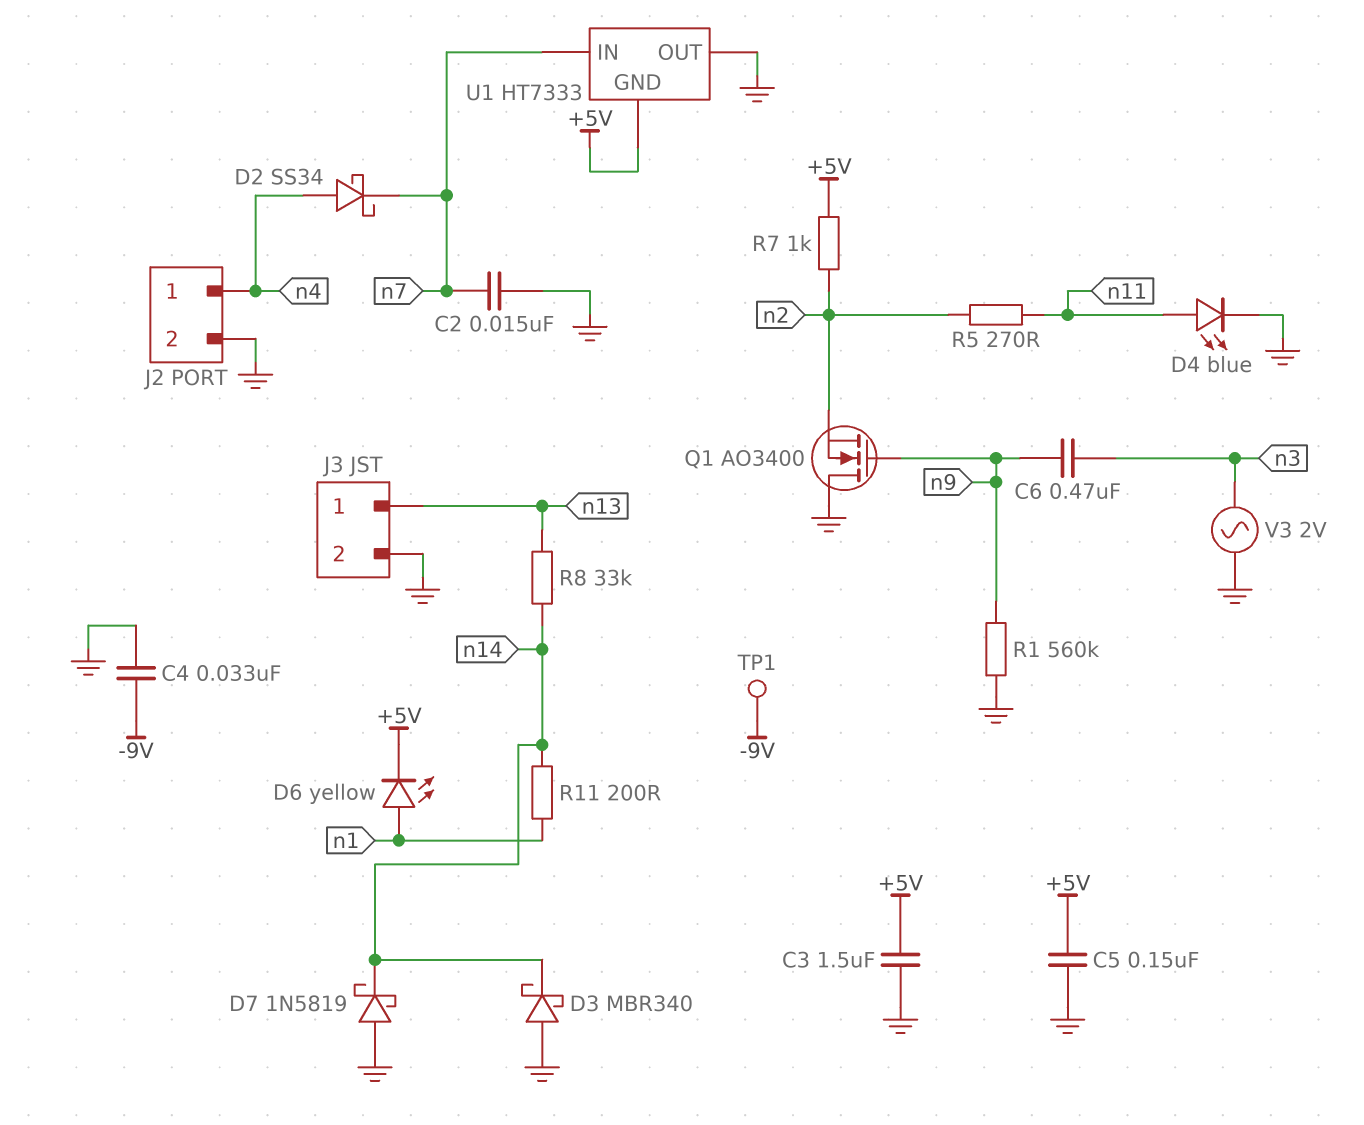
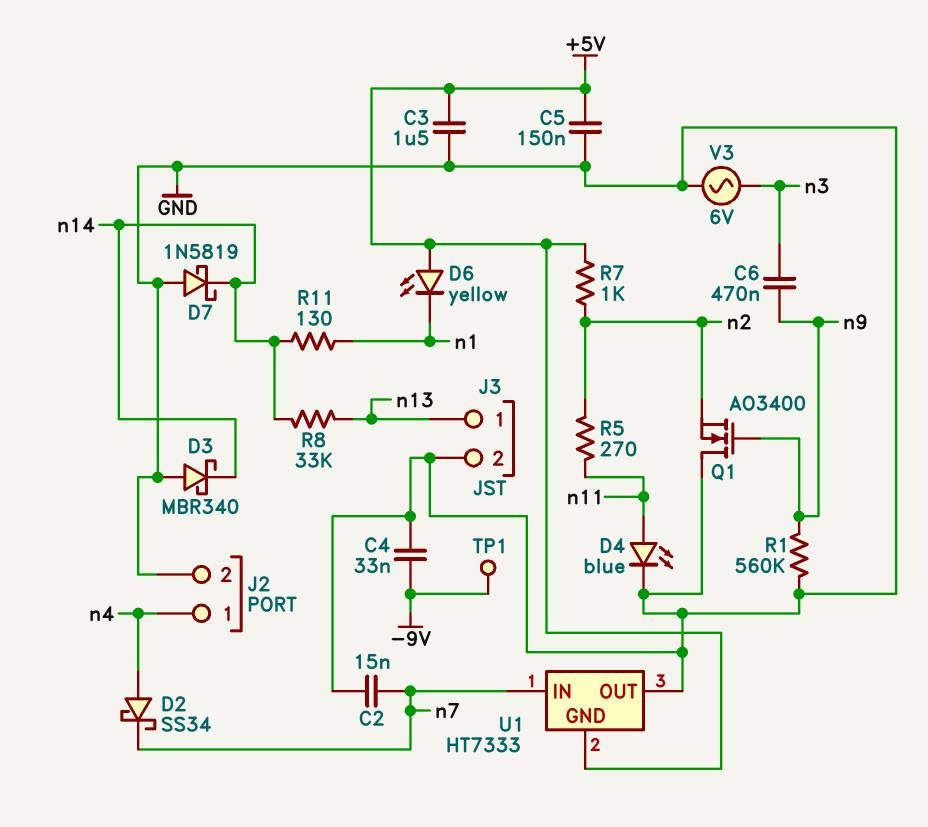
D6: LED yellow (A n1, K +5V) -> LED yellow (A +5V, K n1)
R11: 200 (n1, n14) -> 130 (n1, n14)
V3: AC 2V (GND, n3) -> AC 6V (GND, n3)

